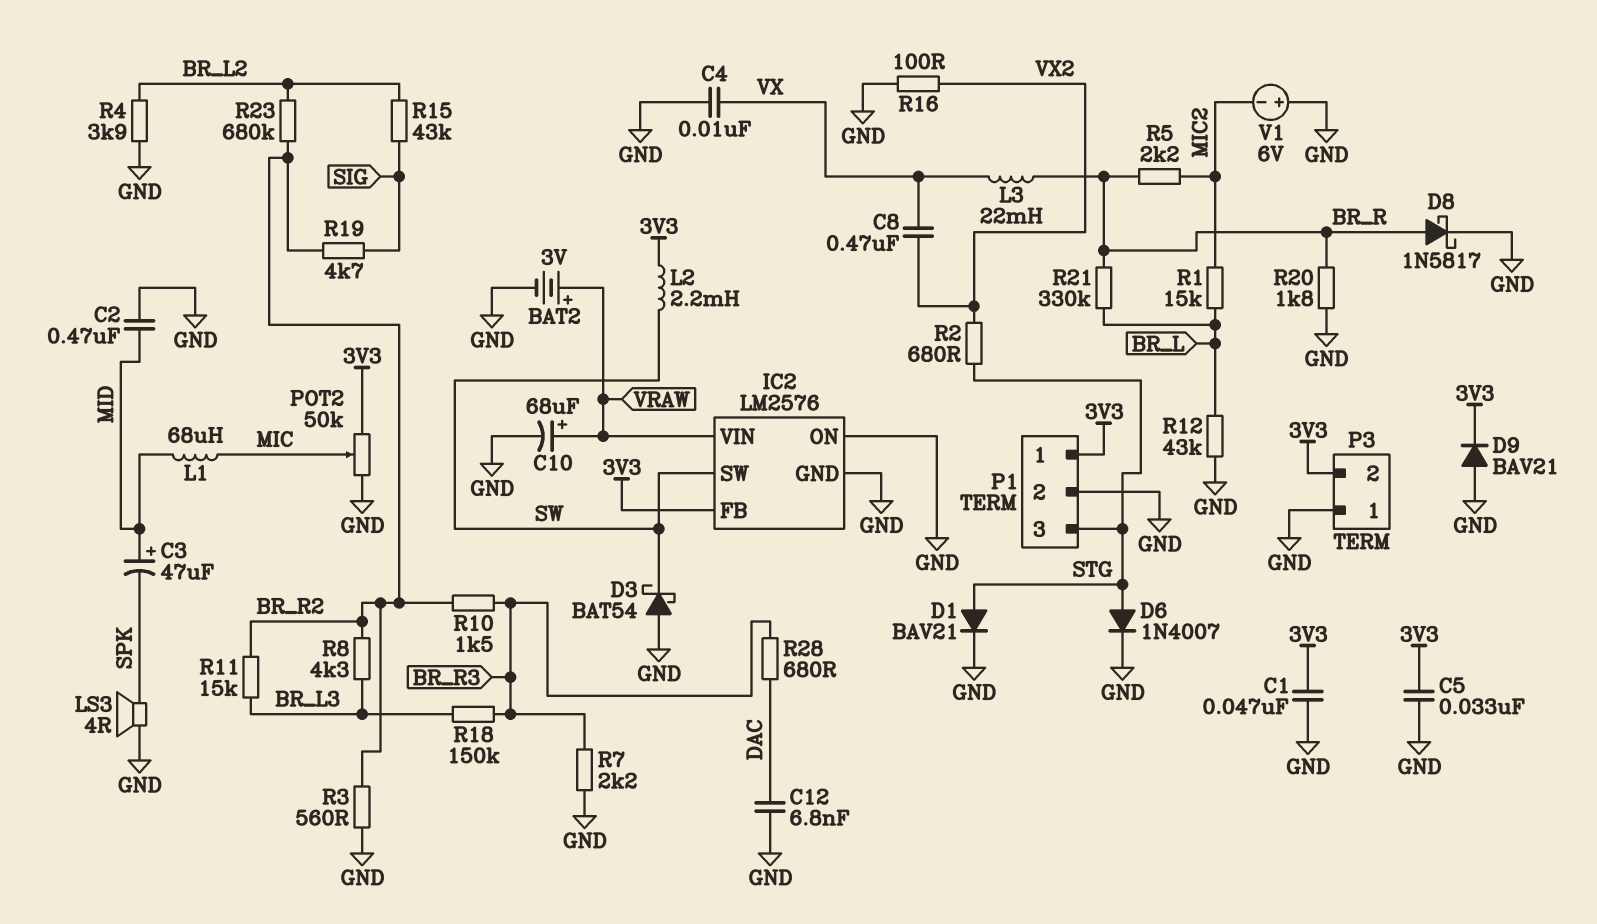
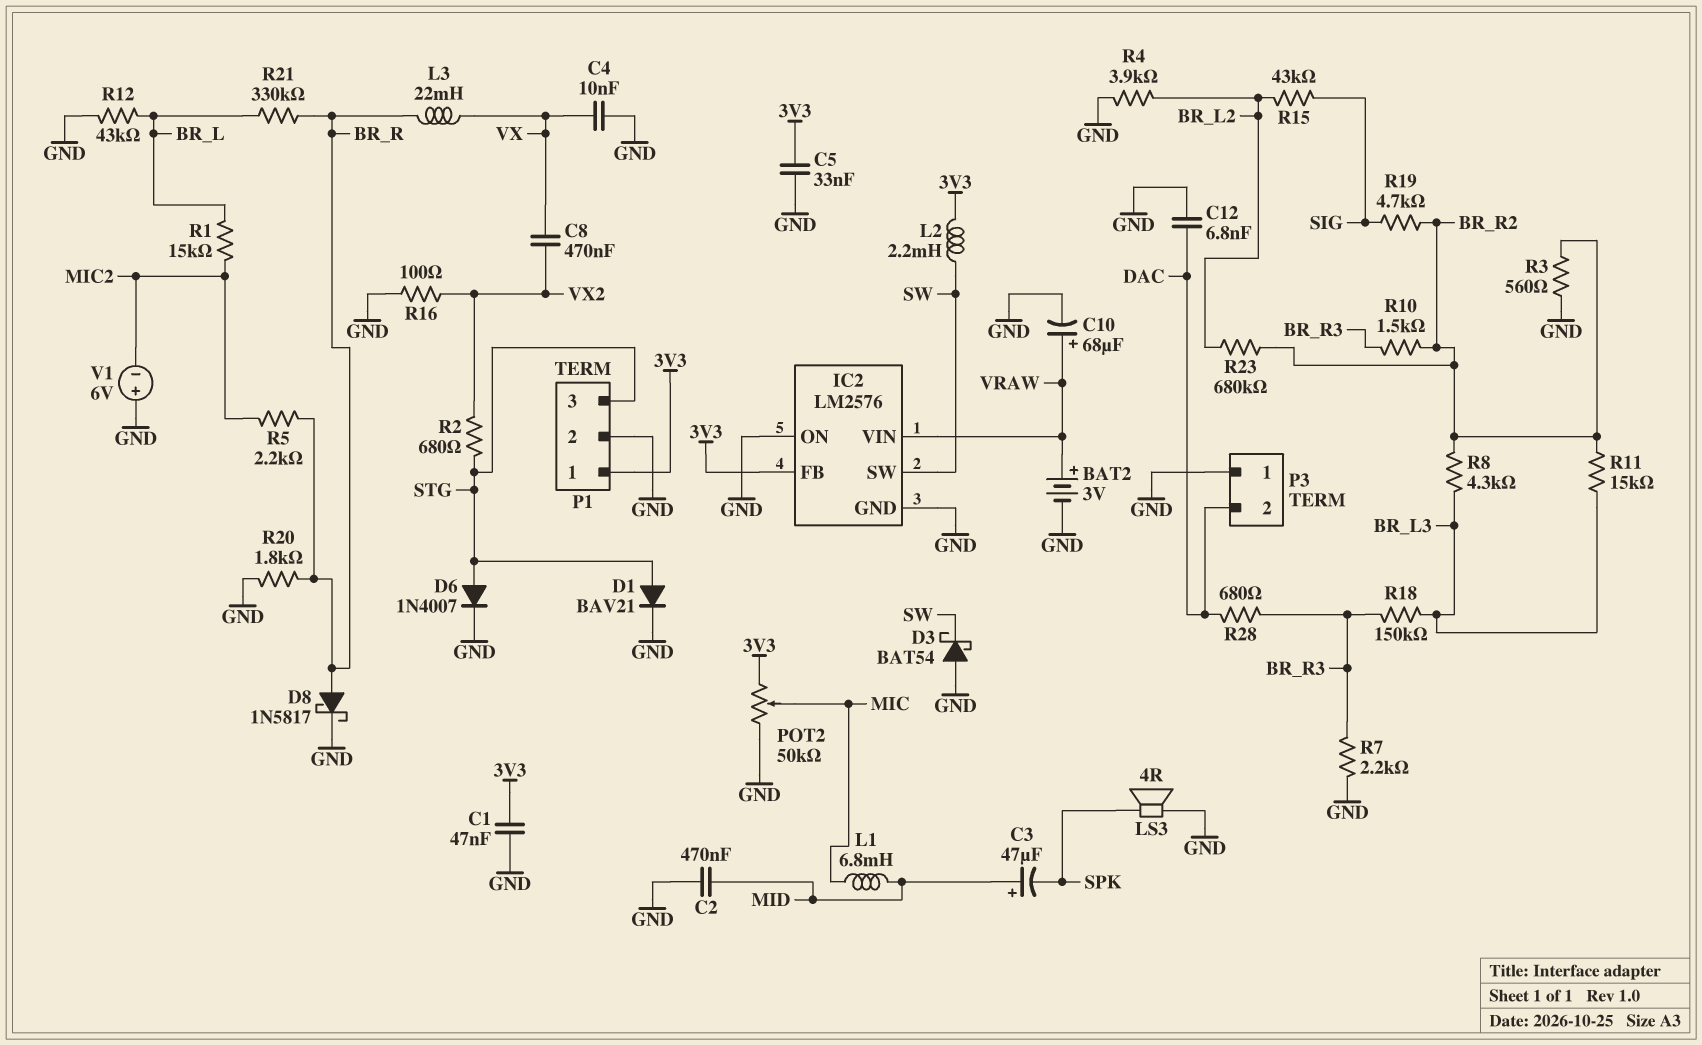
D9: diode BAV21 (A GND, K 3V3) -> none
L1: 68uH (MIC, MID) -> 6.8mH (MIC, MID)
P3 pin 2: 3V3 -> DAC

